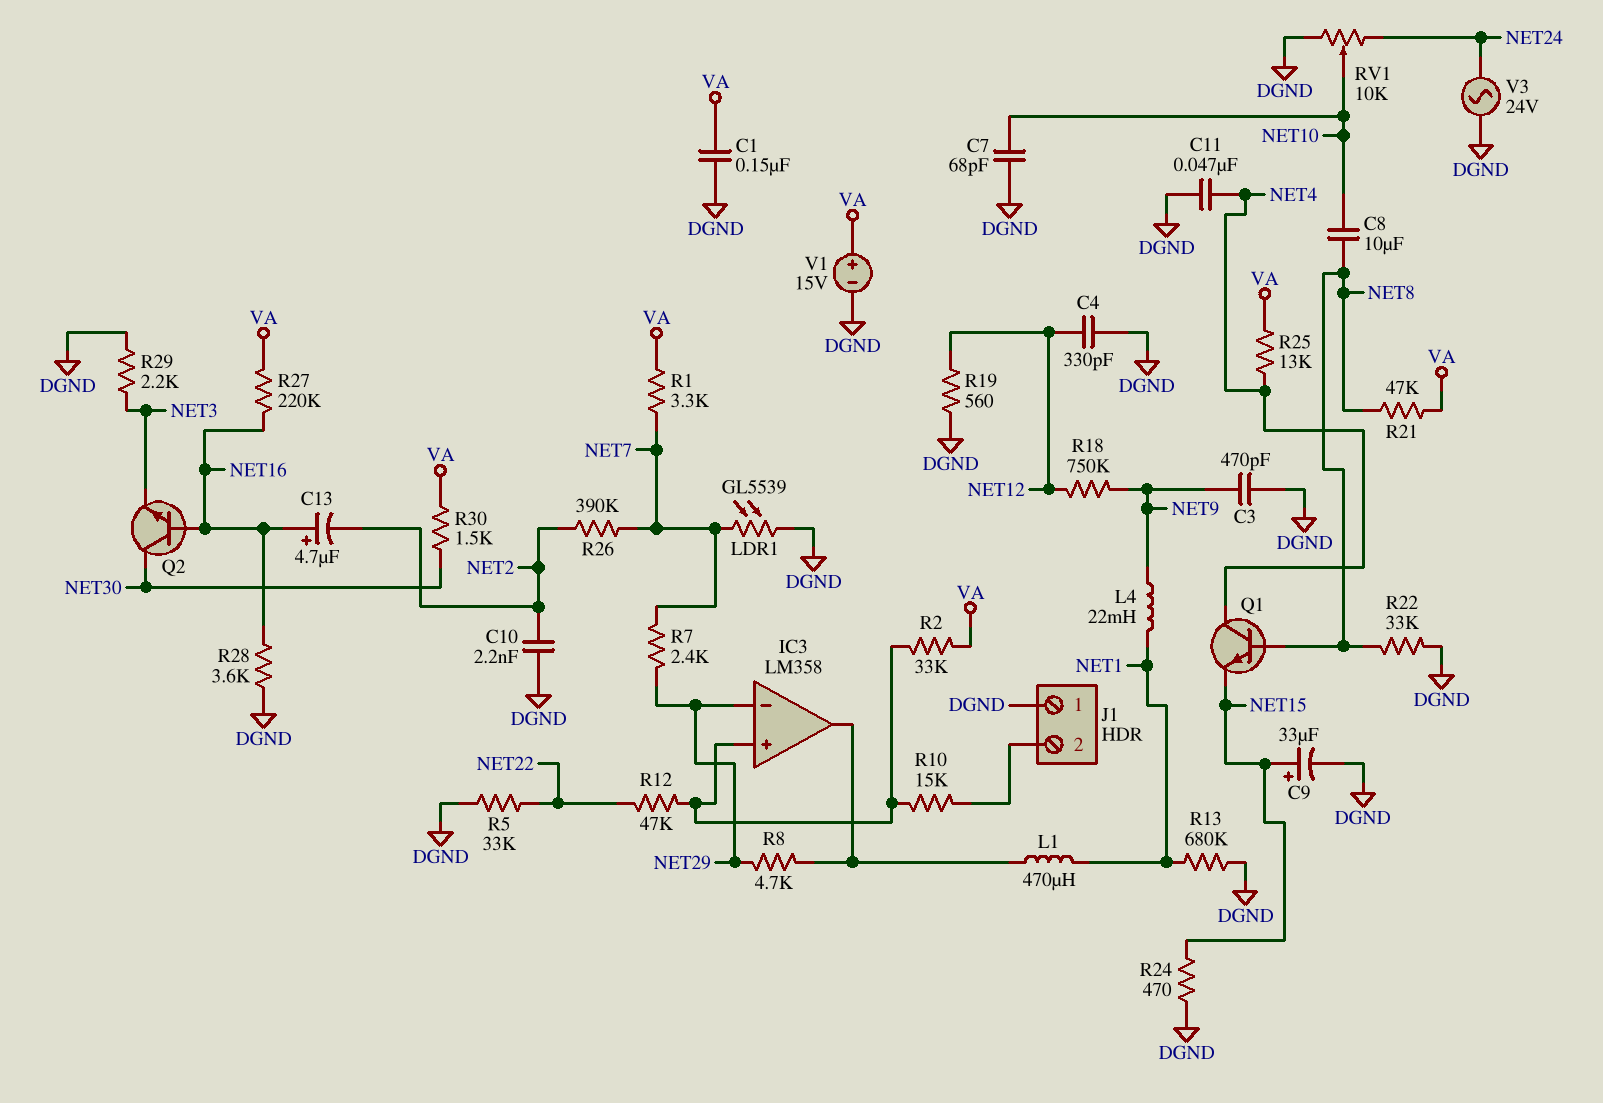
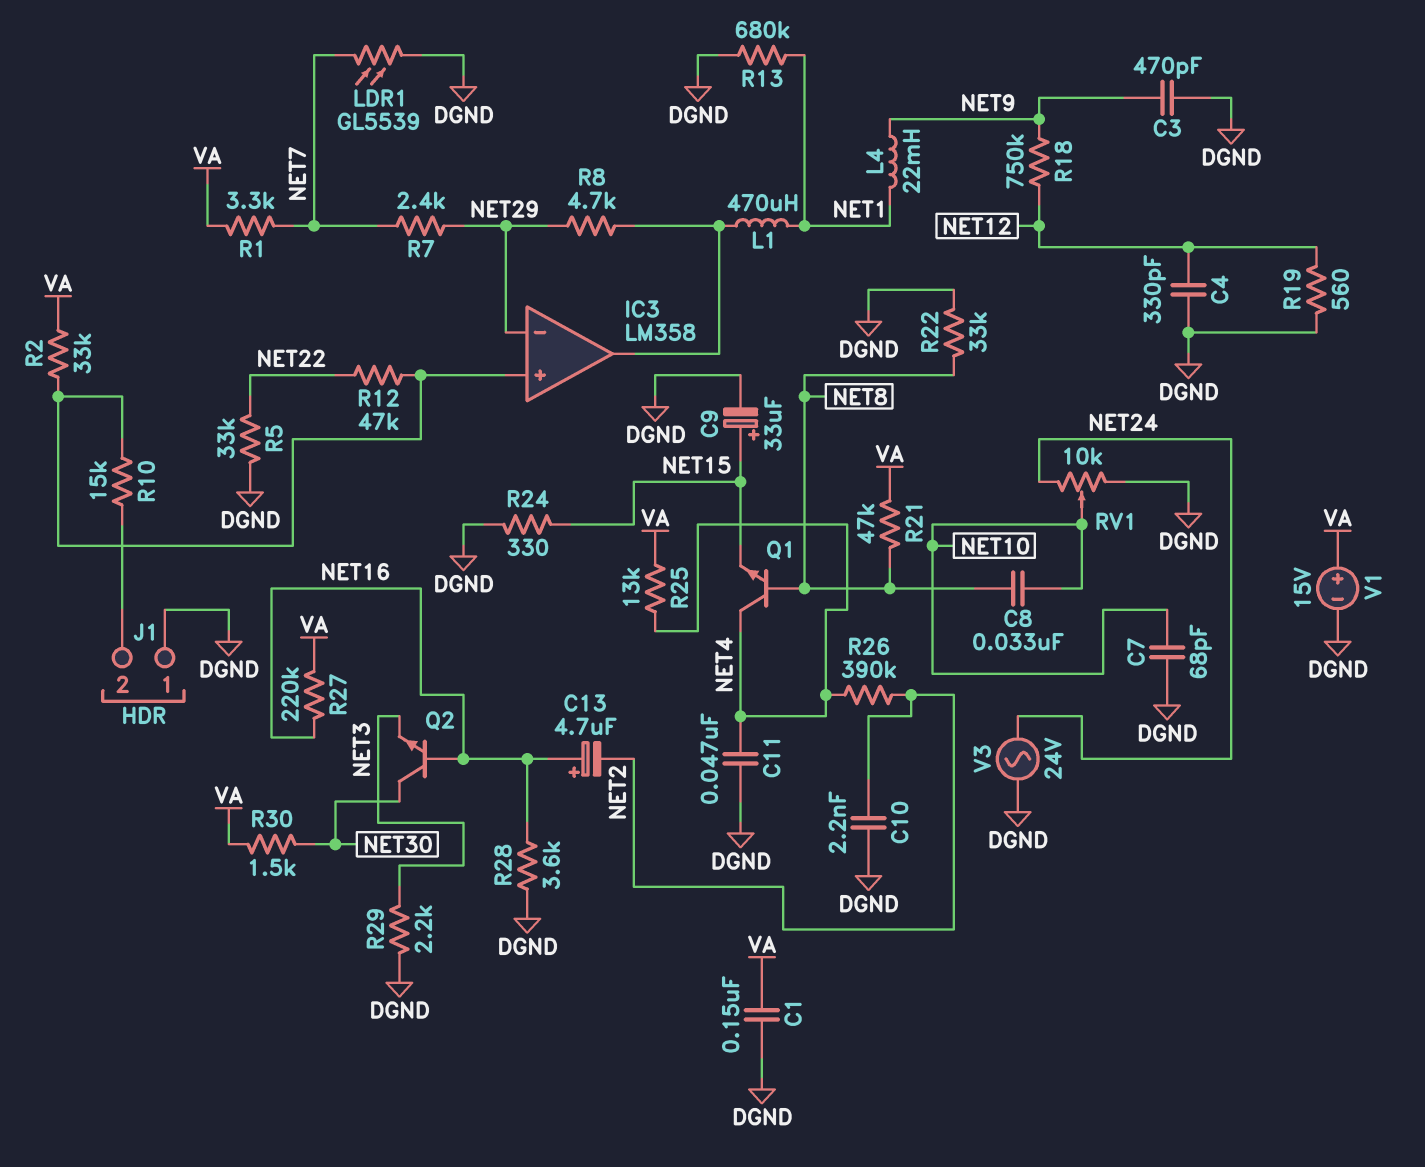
C8: 10uF (NET8, NET10) -> 33nF (NET8, NET10)
R24: 470 (DGND, NET15) -> 330 (DGND, NET15)
R26: 390k (NET2, NET7) -> 390k (NET2, NET4)

